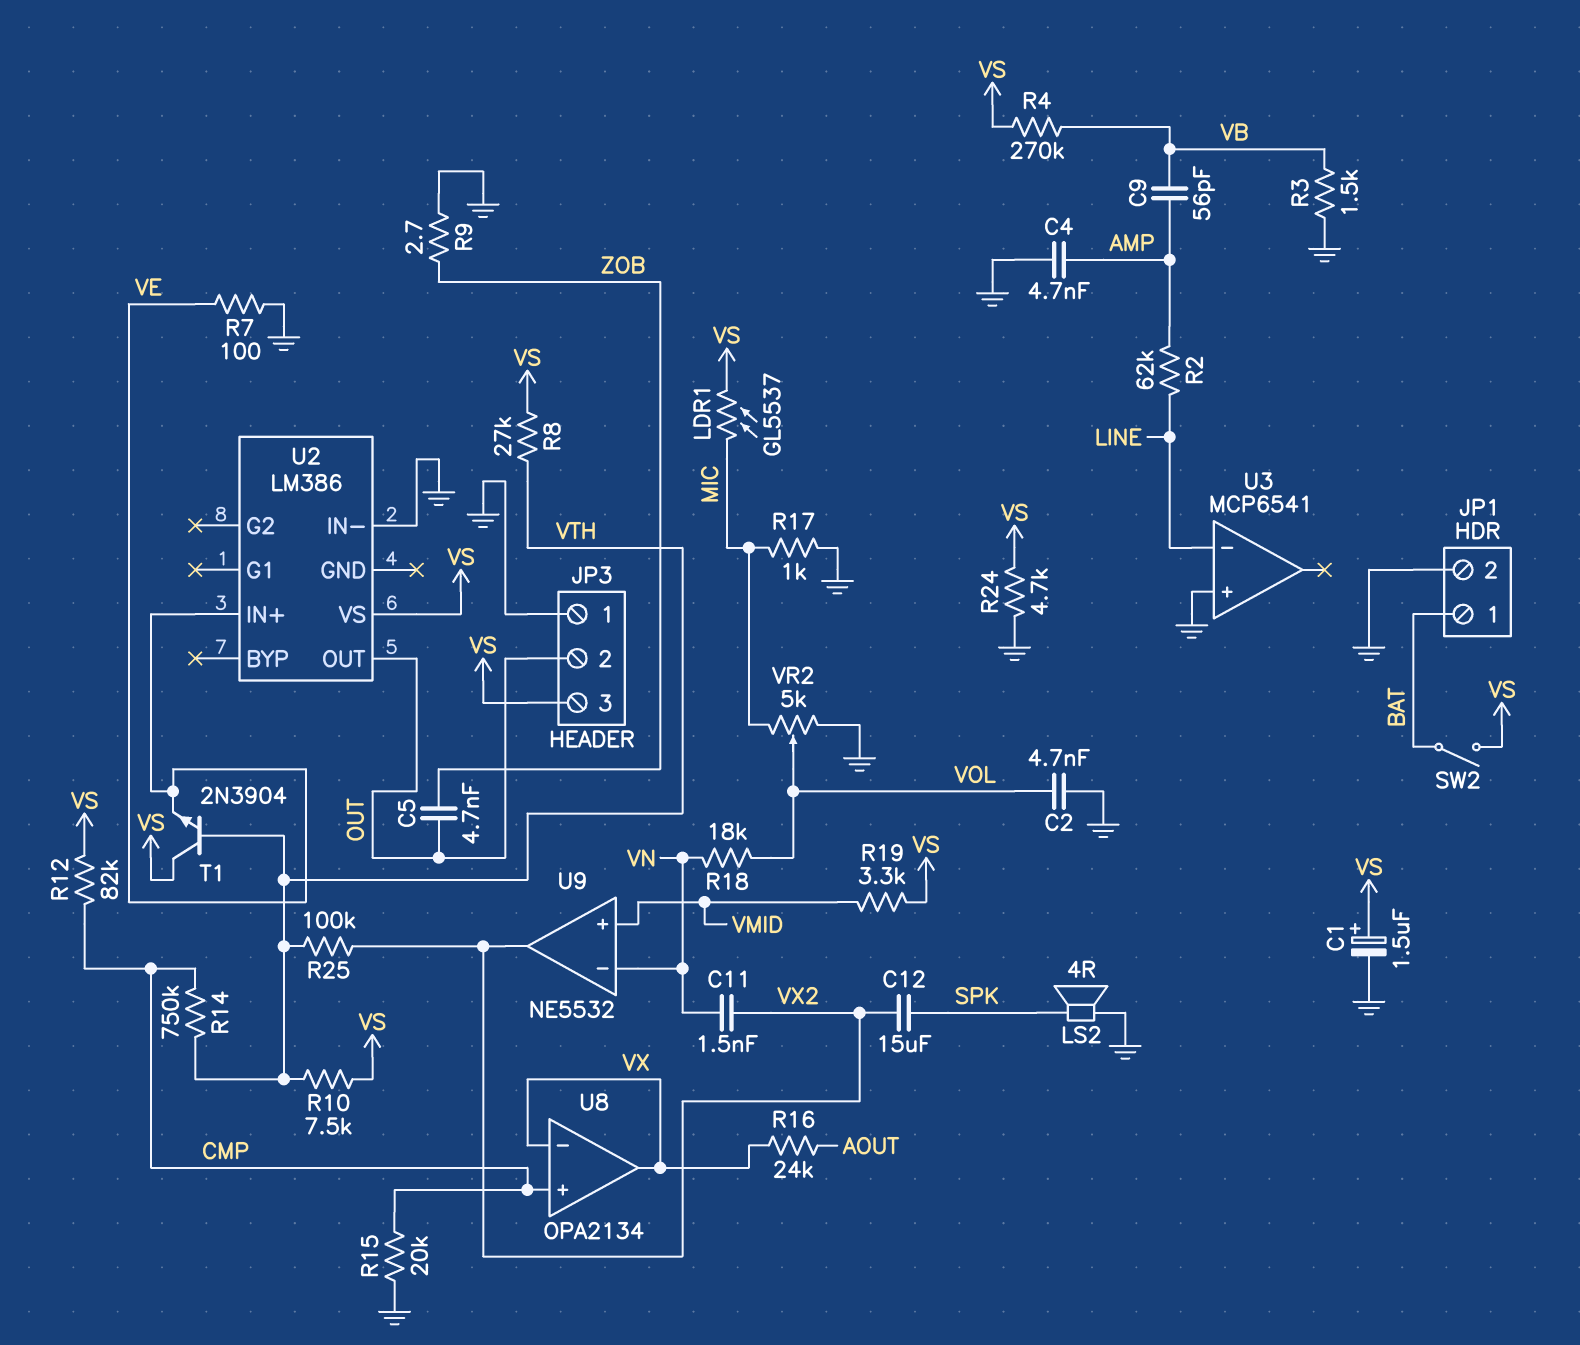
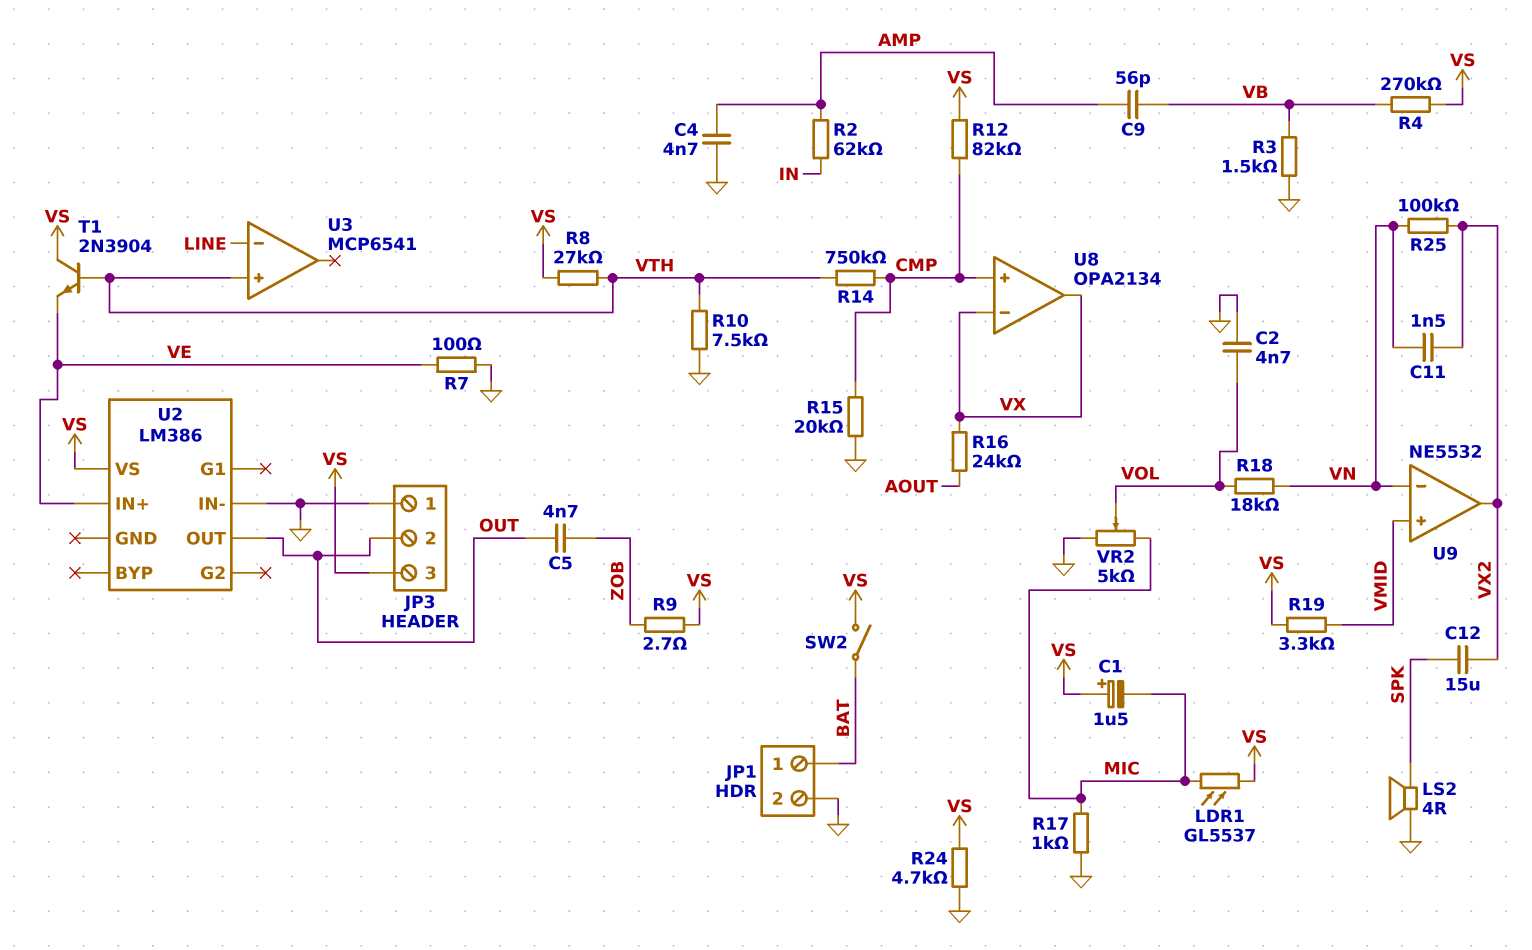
C1: 1.5uF (plus VS, minus GND) -> 1.5uF (plus VS, minus MIC)
R2: 62k (AMP, LINE) -> 62k (AMP, IN)
R9: 2.7 (GND, ZOB) -> 2.7 (VS, ZOB)
R10: 7.5k (VS, VTH) -> 7.5k (GND, VTH)
R25: 100k (VTH, VX2) -> 100k (VN, VX2)
U3 pin in+: GND -> VTH

